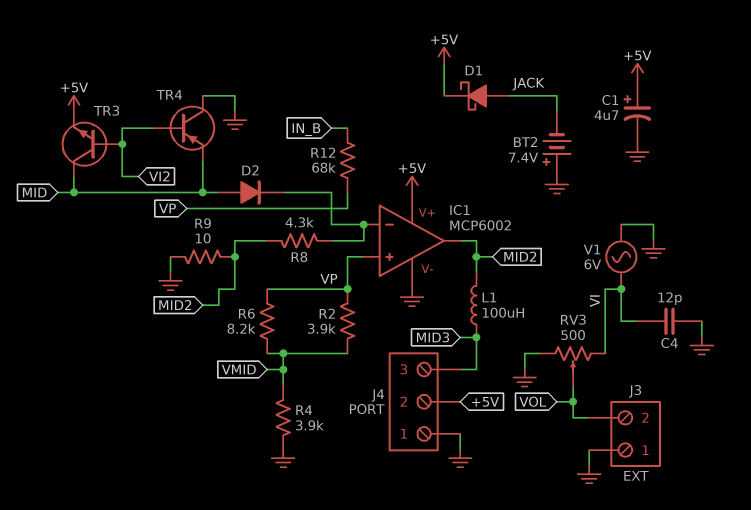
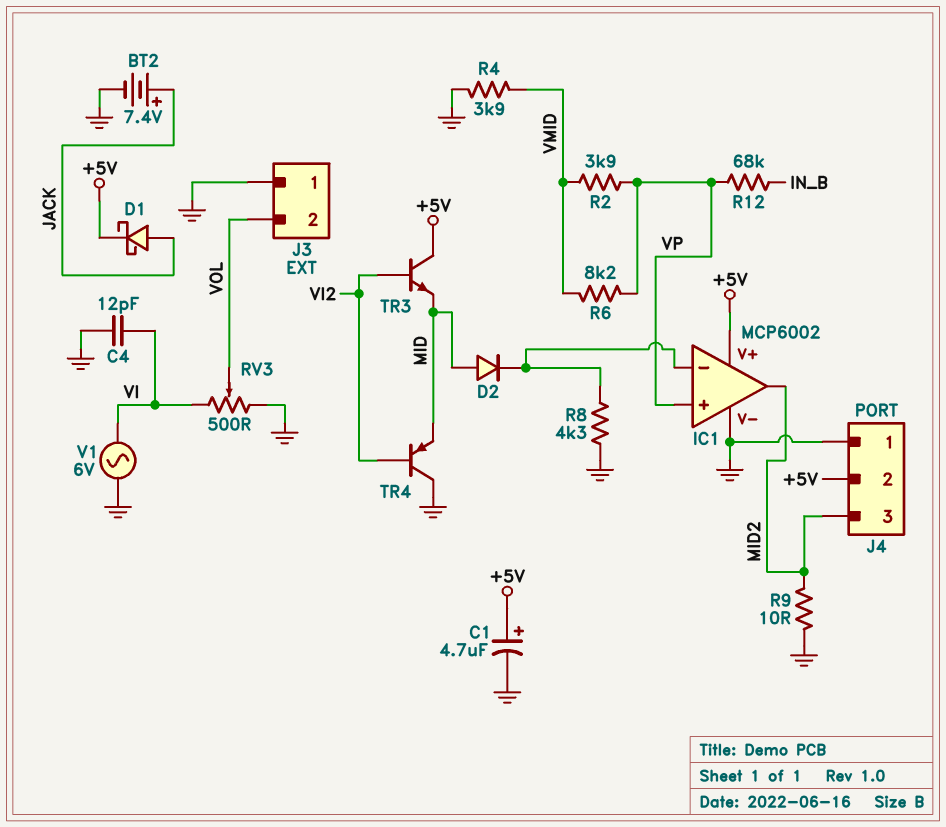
BT2: 7.4V (plus GND, minus JACK) -> 7.4V (plus JACK, minus GND)
J4 pin 3: MID3 -> MID2
L1: 100uH (MID2, MID3) -> none
R8: 4.3k (IC1/in-, MID2) -> 4.3k (GND, IC1/in-)
TR3: NPN (B VI2, C MID, E +5V) -> NPN (B VI2, C +5V, E MID)

